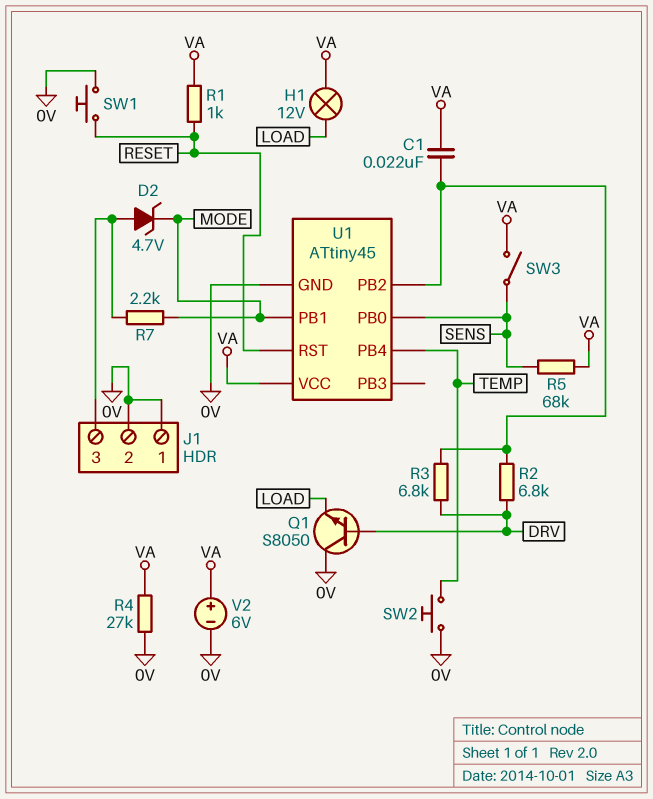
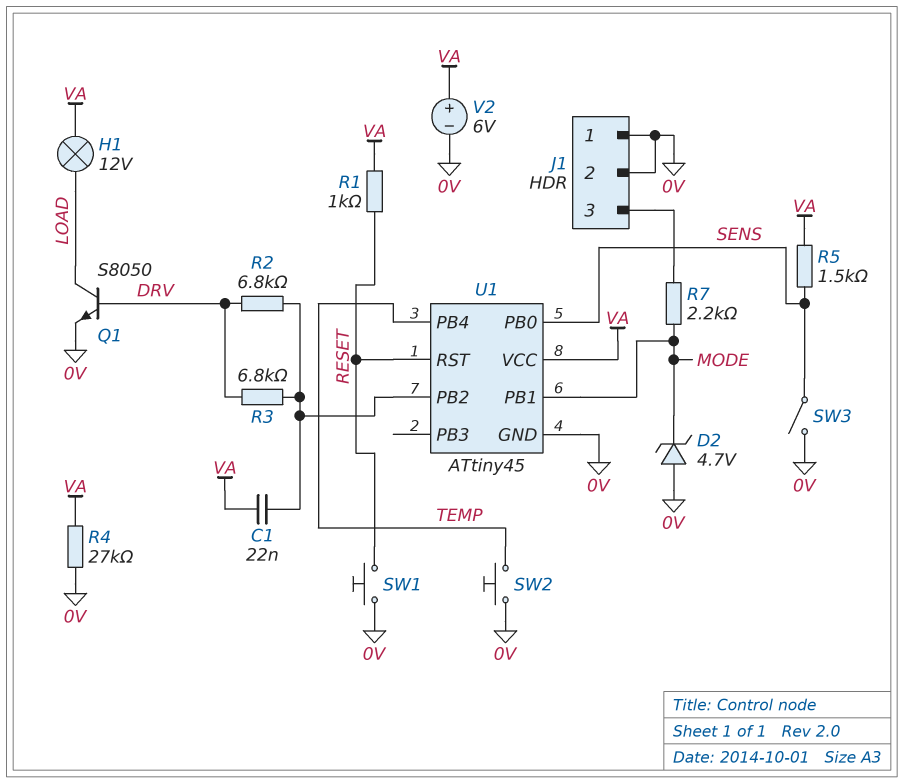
D2: zener 4.7V (A J1/3, K MODE) -> zener 4.7V (A 0V, K MODE)
Q1: NPN S8050 (B DRV, C 0V, E LOAD) -> NPN S8050 (B DRV, C LOAD, E 0V)
R5: 68k (SENS, VA) -> 1.5k (SENS, VA)
SW3: switch (SENS, VA) -> switch (0V, SENS)

